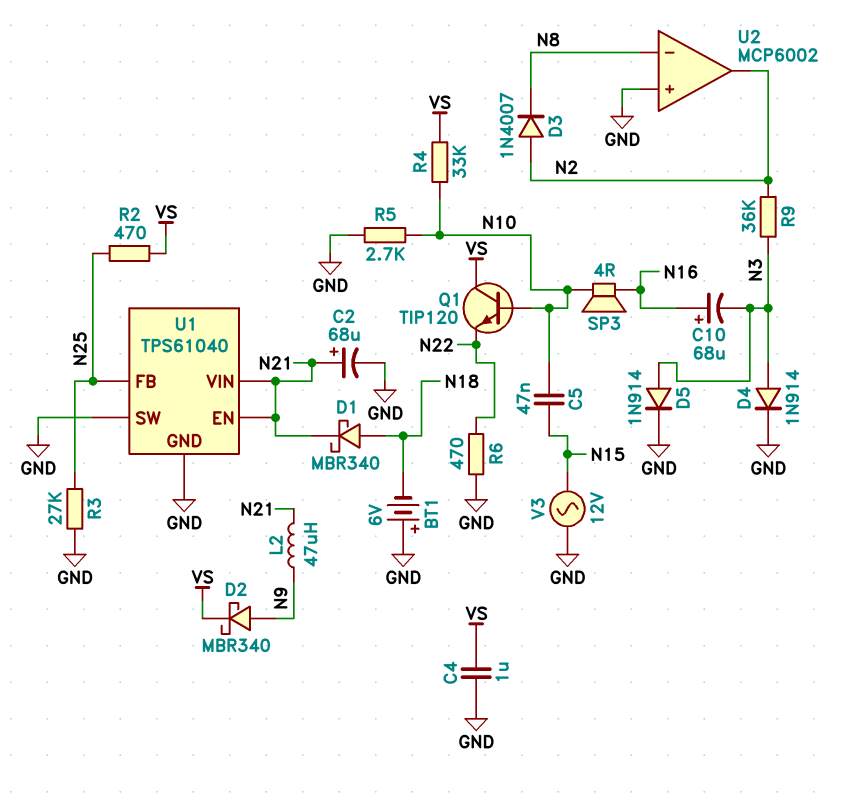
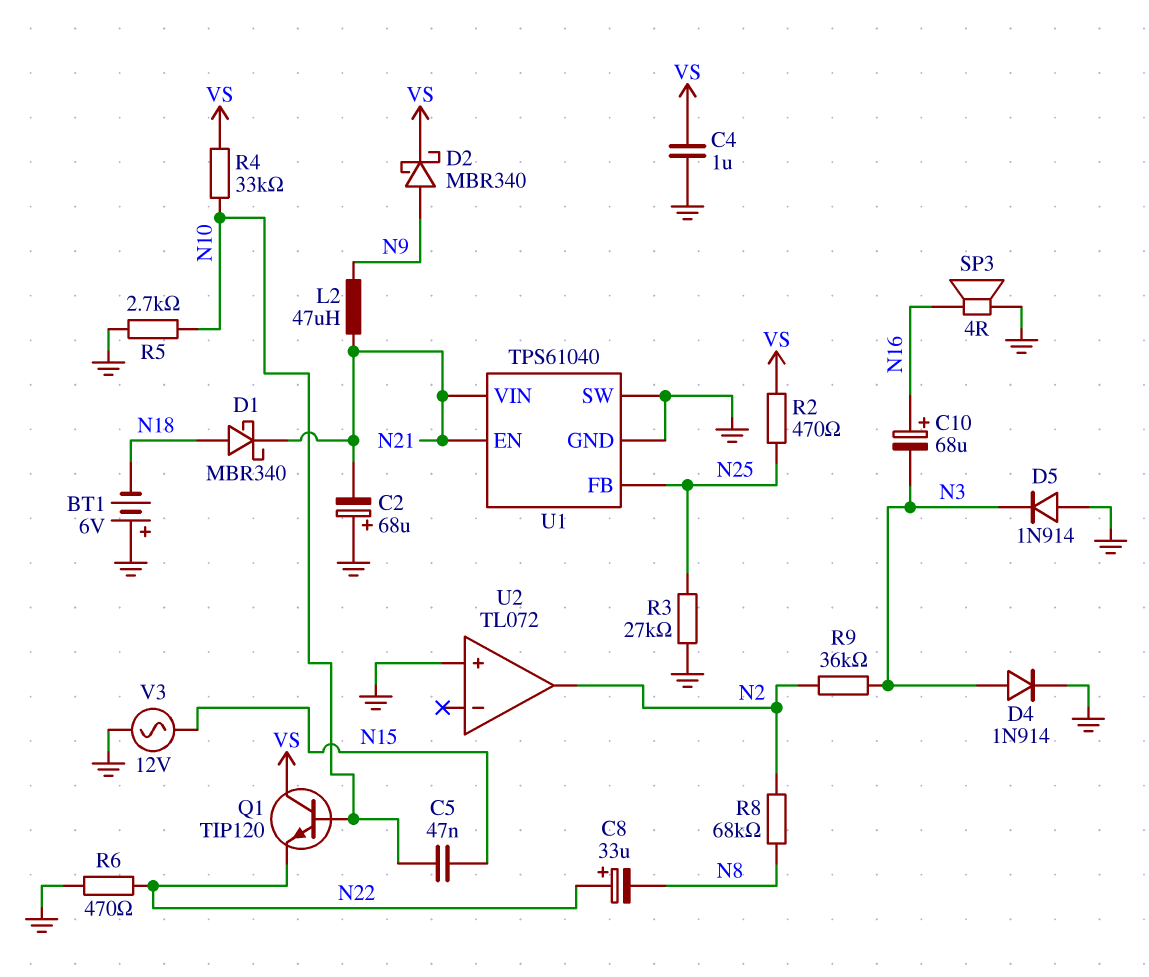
C2: 68uF (plus N21, minus GND) -> 68uF (plus GND, minus N21)
C8: none -> 33uF (plus N22, minus N8)
D3: diode 1N4007 (A N2, K N8) -> none
D5: diode 1N914 (A N3, K GND) -> diode 1N914 (A GND, K N3)
R8: none -> 68k (N2, N8)
SP3: speaker 4R (N10, N16) -> speaker 4R (GND, N16)
U2: MCP6002 -> TL072
U2 pin in-: N8 -> none

